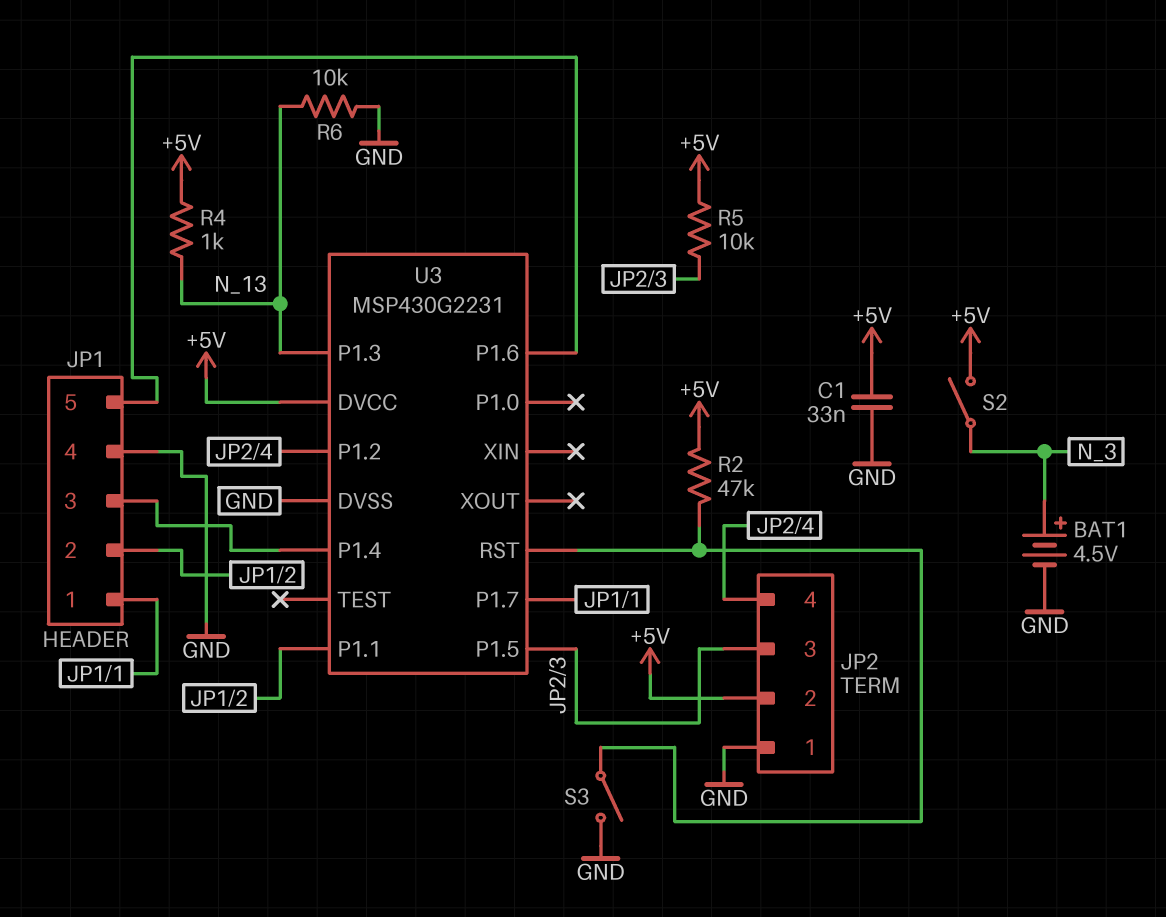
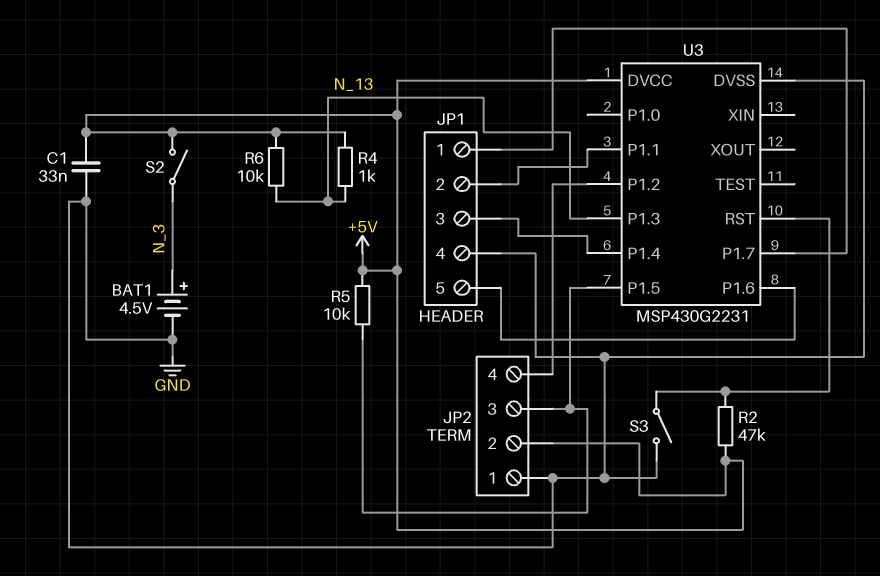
R6: 10k (GND, N_13) -> 10k (+5V, N_13)

